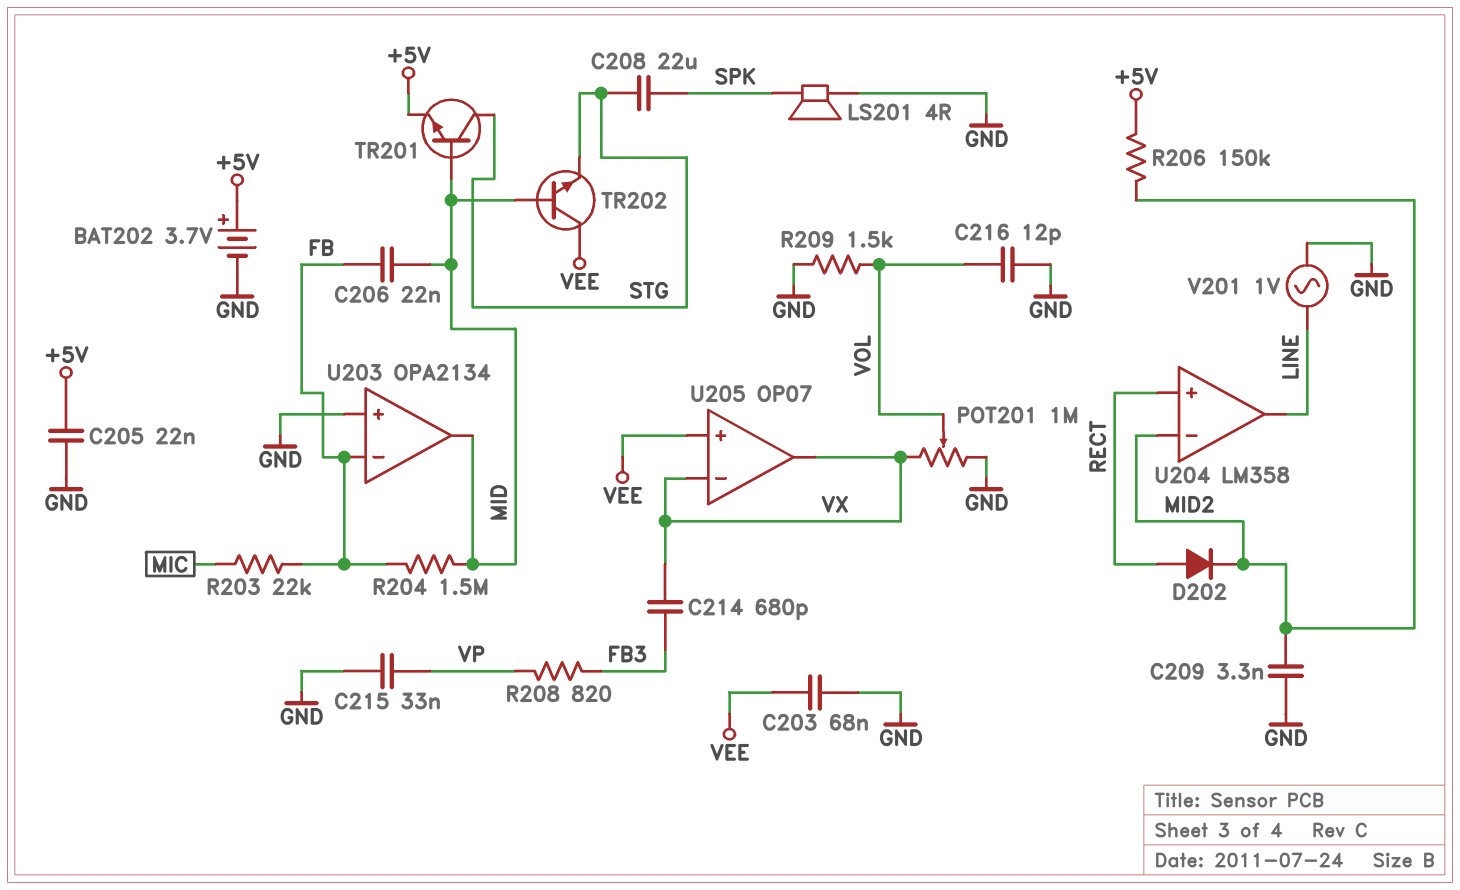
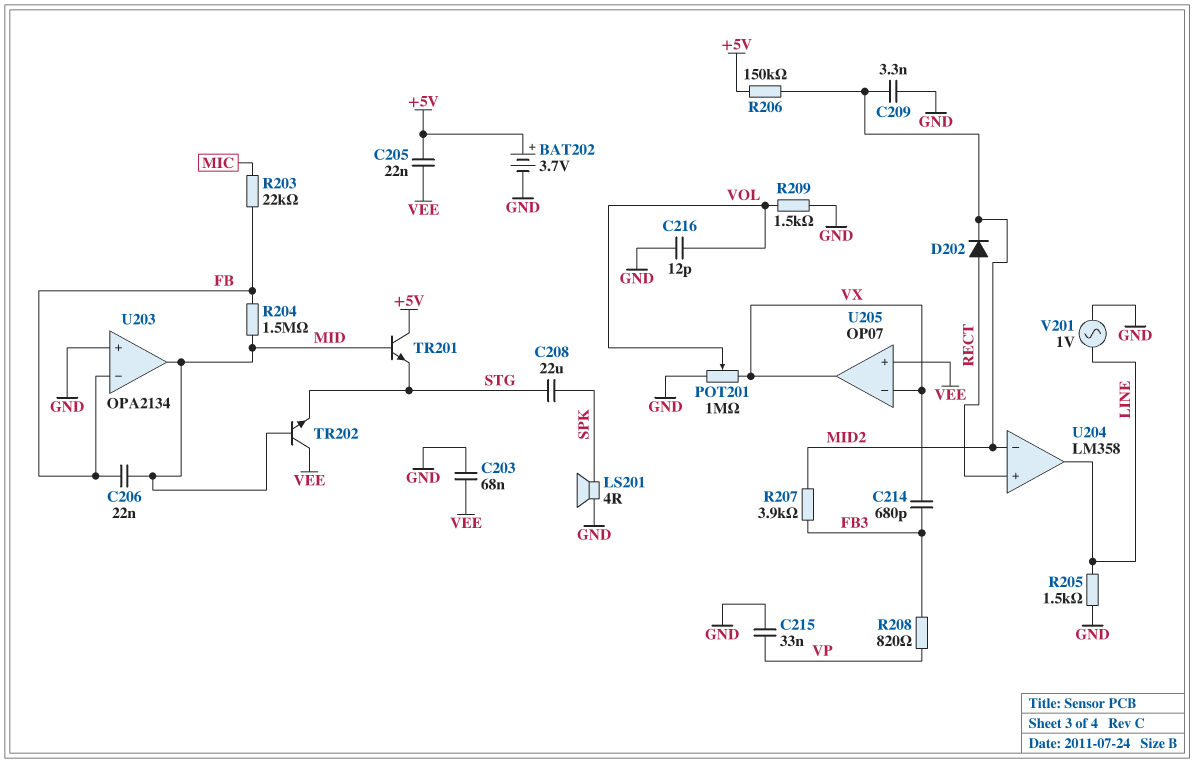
C205: 22nF (+5V, GND) -> 22nF (+5V, VEE)
R205: none -> 1.5k (GND, LINE)
R207: none -> 3.9k (FB3, MID2)
TR201: NPN (B MID, C STG, E +5V) -> NPN (B MID, C +5V, E STG)

